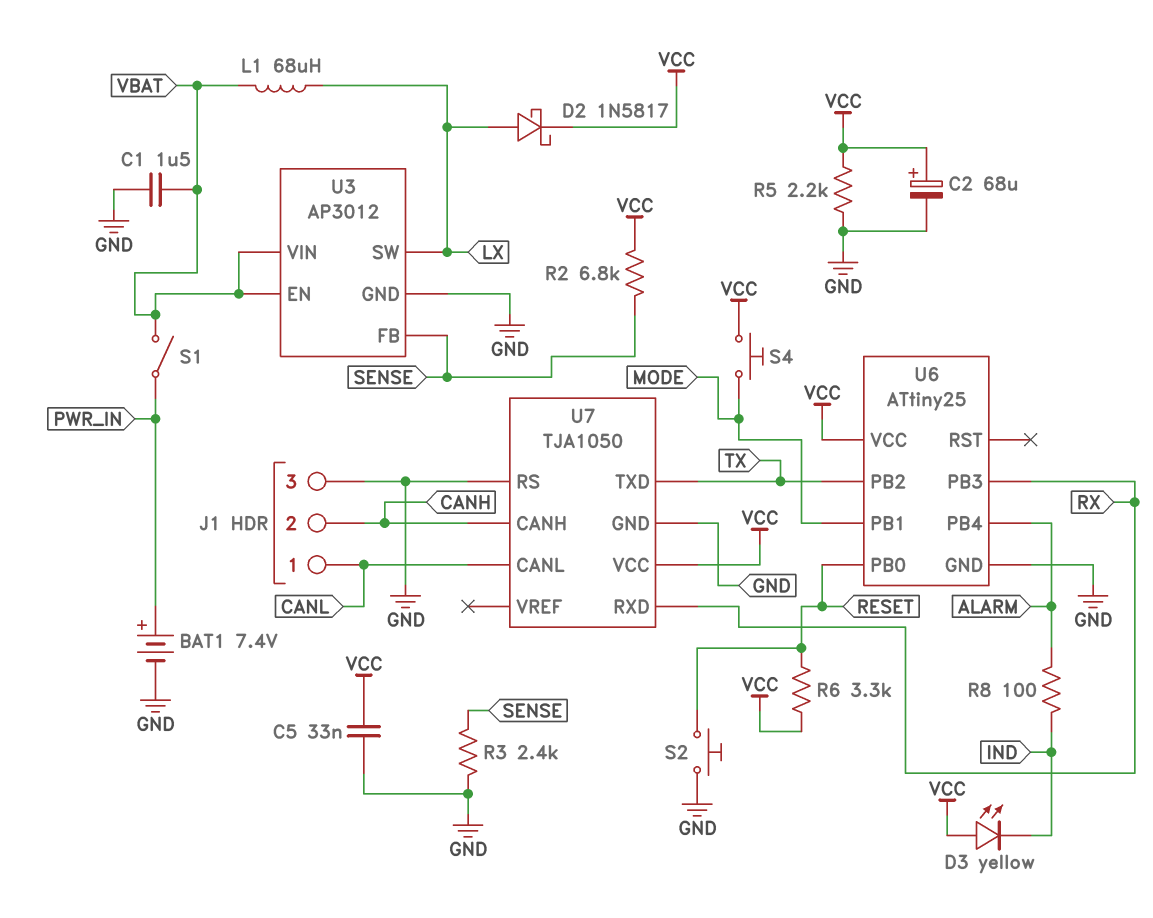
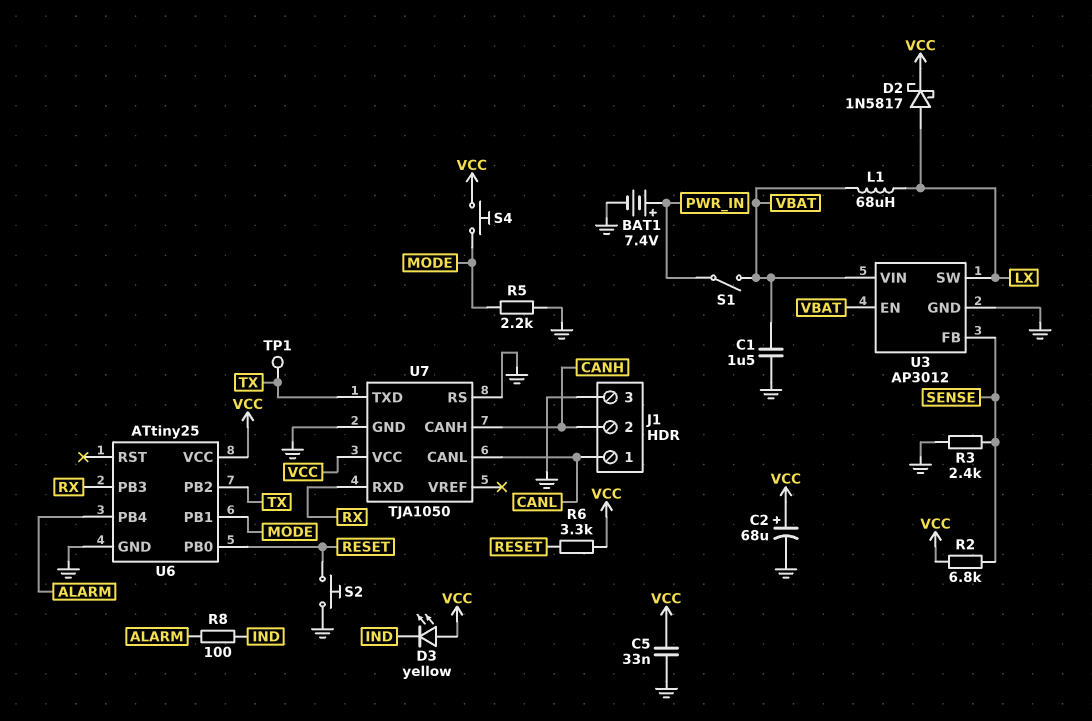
R5: 2.2k (GND, VCC) -> 2.2k (GND, MODE)
TP1: none -> test point (TX)

